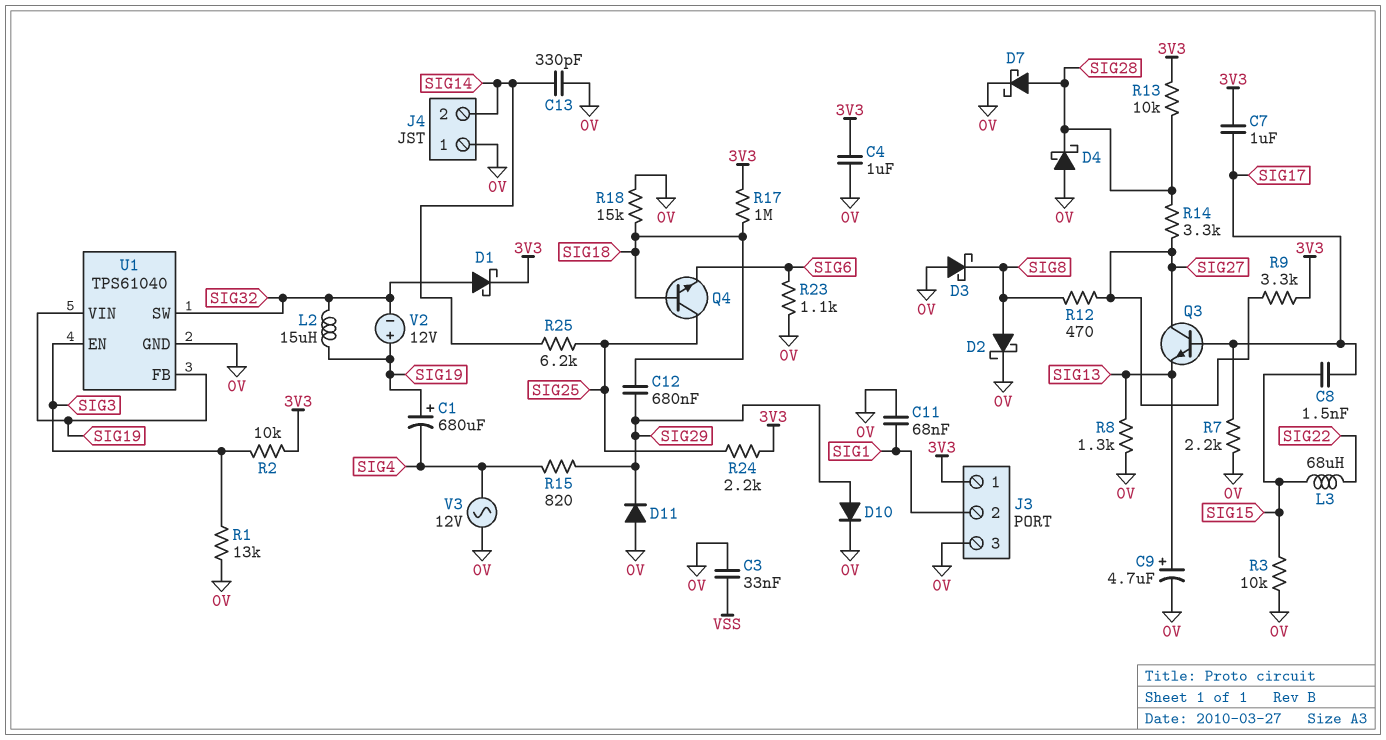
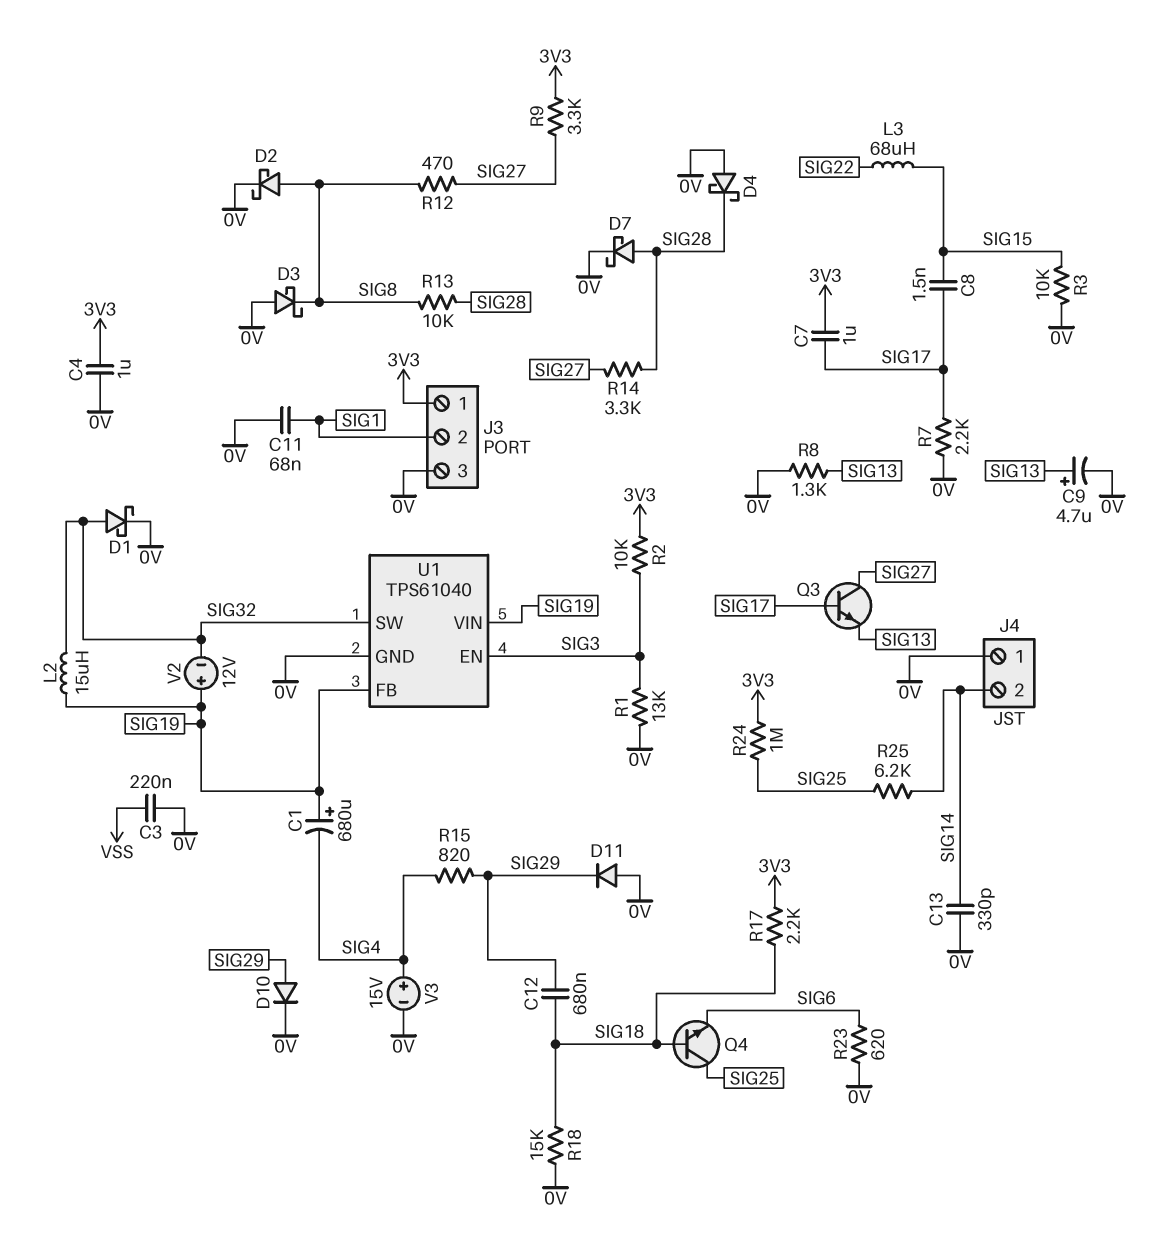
C3: 33nF (0V, VSS) -> 220nF (0V, VSS)
D1: schottky (A SIG32, K 3V3) -> schottky (A SIG32, K 0V)
R13: 10k (3V3, SIG28) -> 10k (SIG8, SIG28)
R17: 1M (3V3, SIG18) -> 2.2k (3V3, SIG18)
R23: 1.1k (0V, SIG6) -> 620 (0V, SIG6)
R24: 2.2k (3V3, SIG25) -> 1M (3V3, SIG25)
V3: AC 12V (0V, SIG4) -> 15V (plus SIG4, minus 0V)

